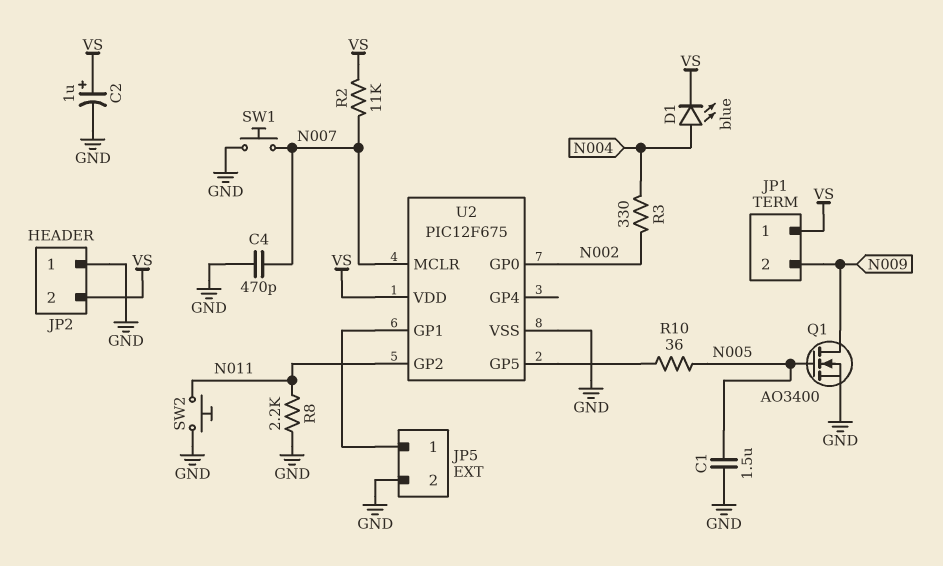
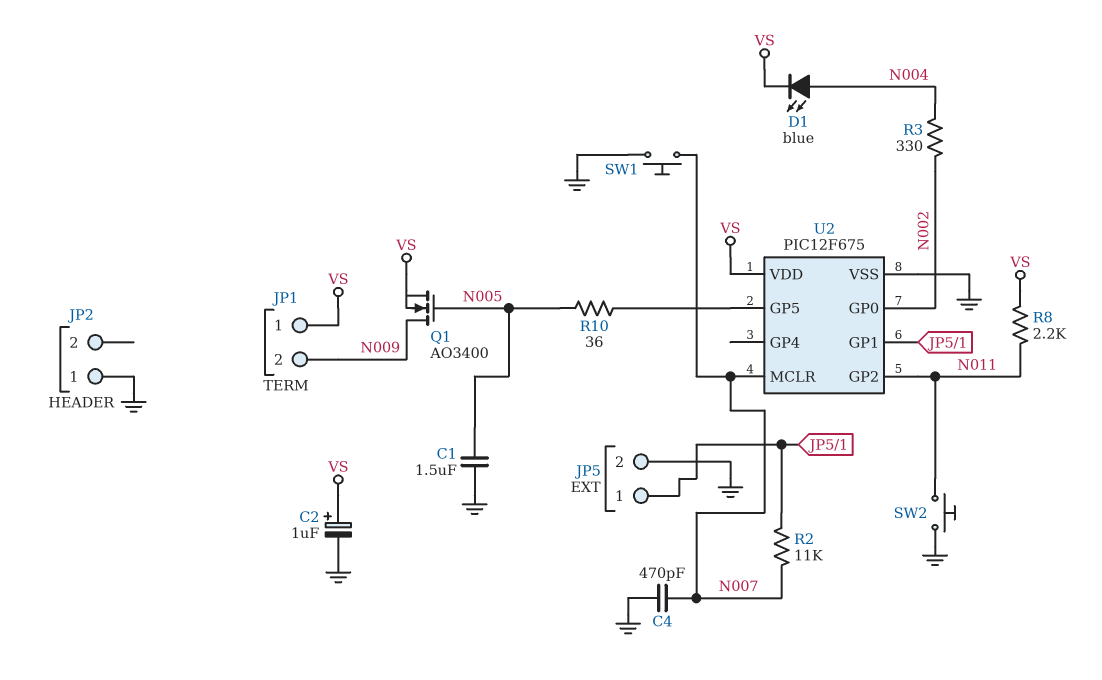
JP2 pin 2: VS -> none
Q1: NMOS AO3400 (G N005, D N009, S GND) -> NMOS AO3400 (G N005, D N009, S VS)
R2: 11k (N007, VS) -> 11k (JP5/1, N007)
R8: 2.2k (GND, N011) -> 2.2k (N011, VS)

